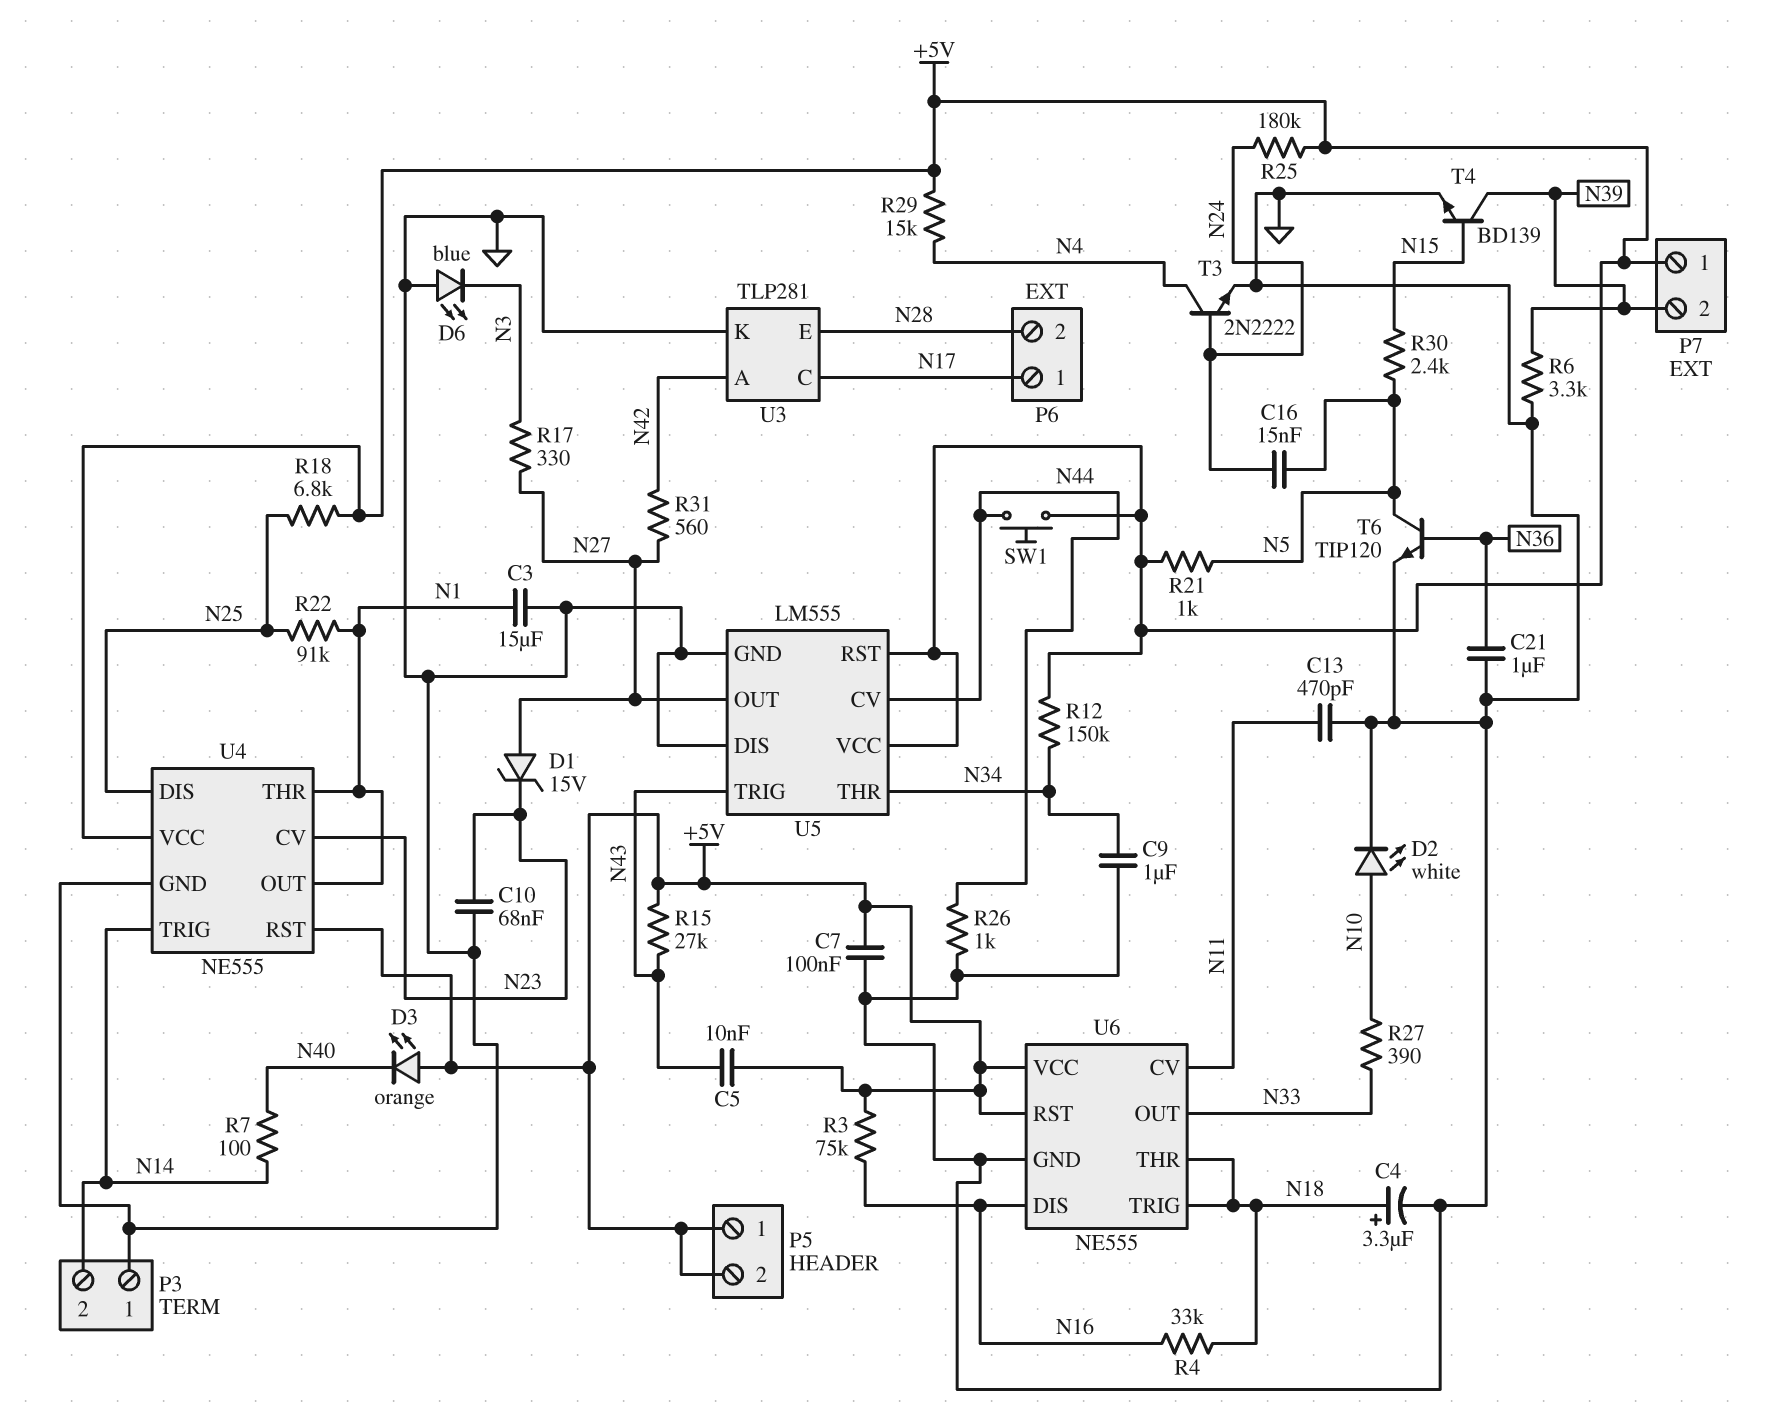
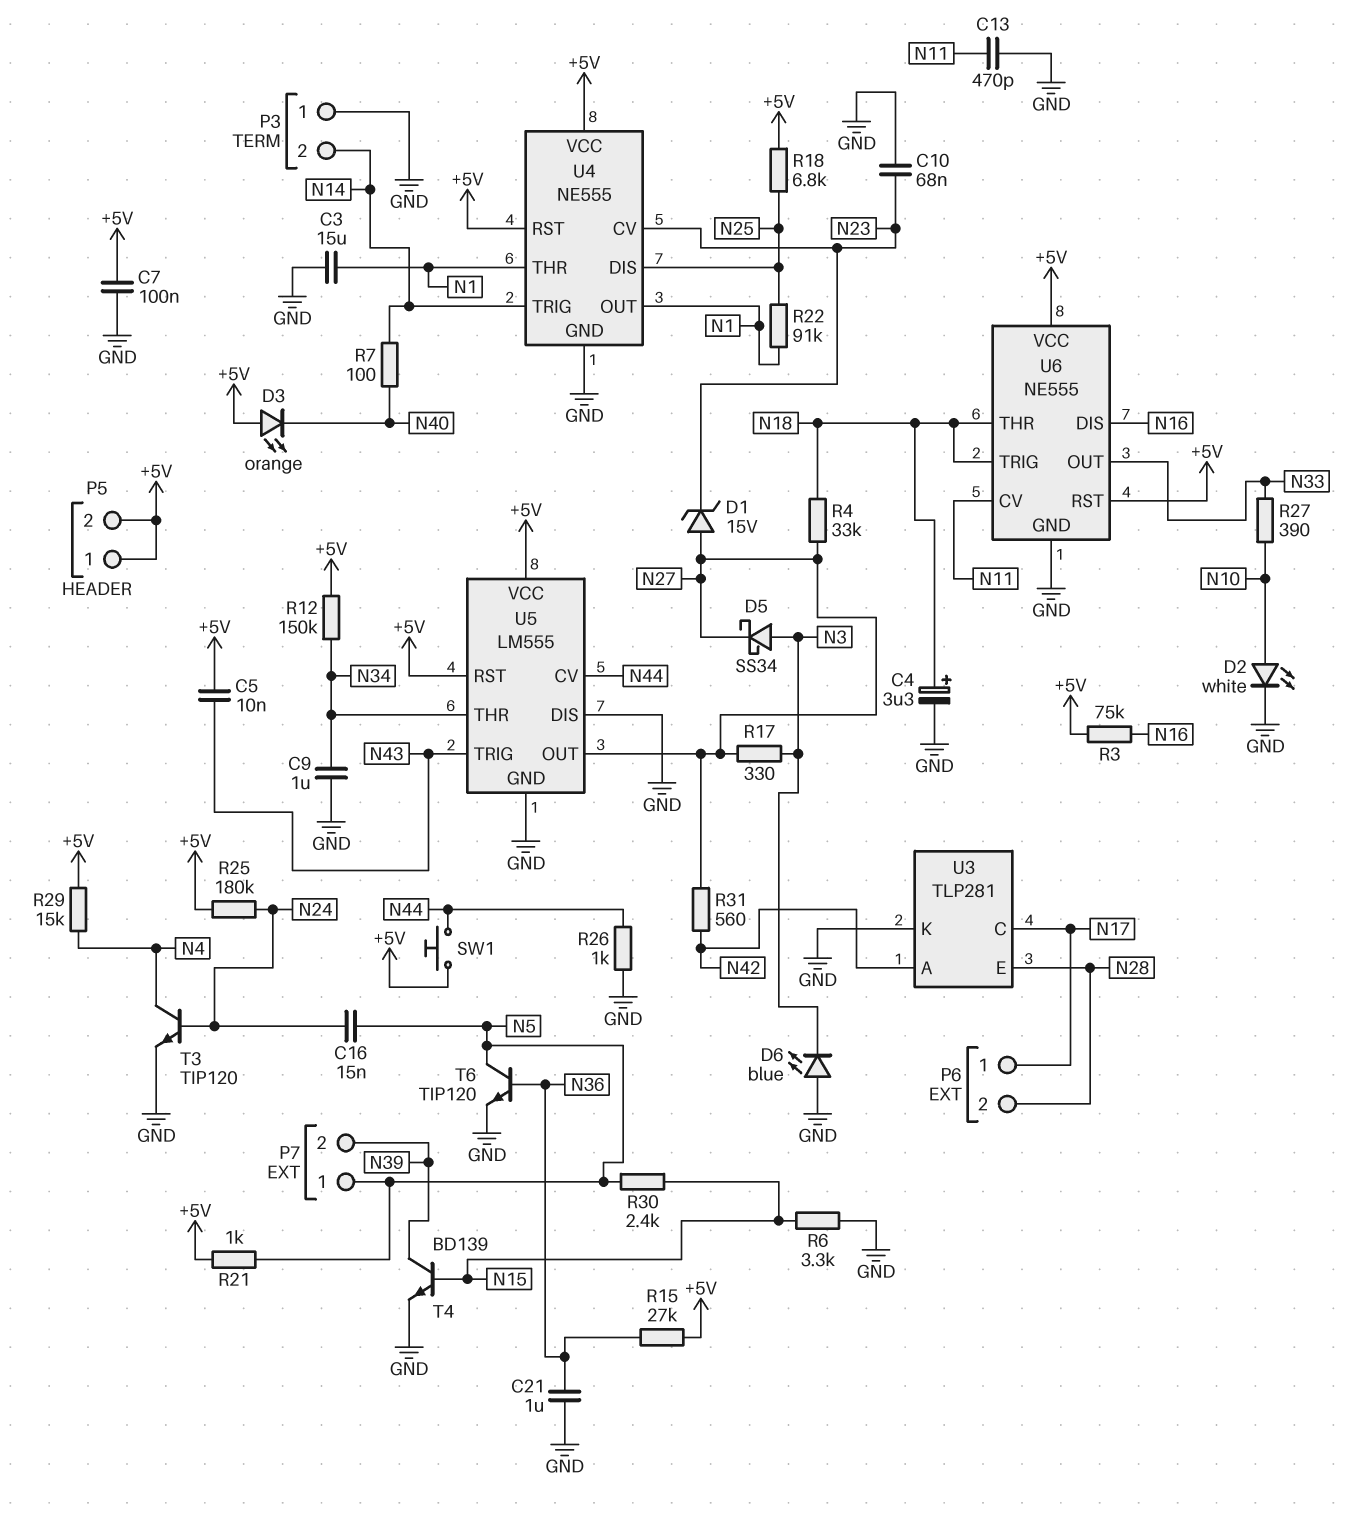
D5: none -> schottky SS34 (A N3, K N27)
P7 pin 1: +5V -> N5
R4: 33k (N16, N18) -> 33k (N18, N27)
R6: 3.3k (GND, N39) -> 3.3k (GND, N15)
R15: 27k (+5V, N43) -> 27k (+5V, N36)
T3: NPN 2N2222 (B N24, C N4, E GND) -> NPN TIP120 (B N24, C N4, E GND)

